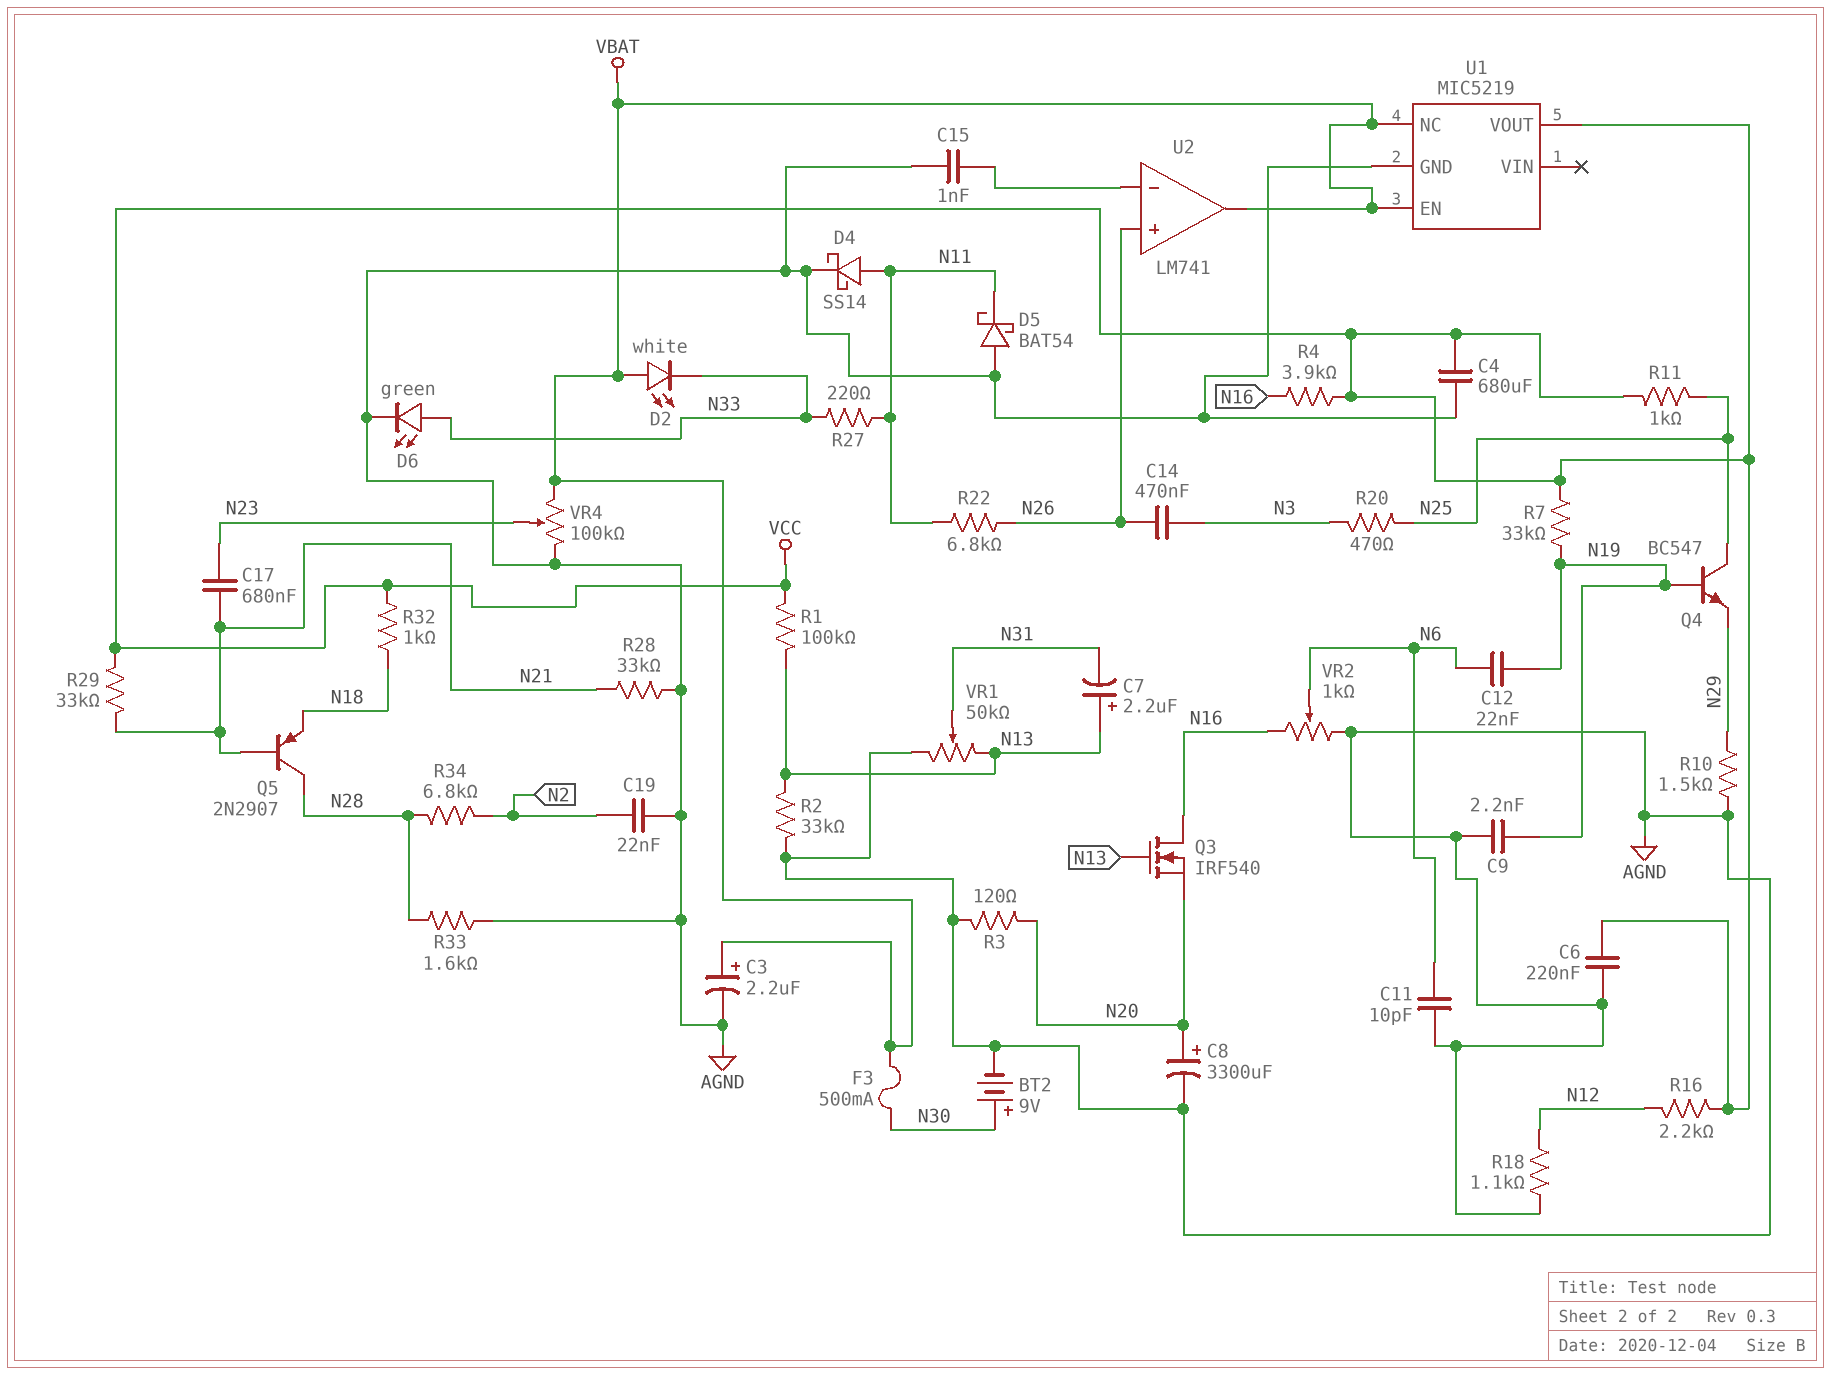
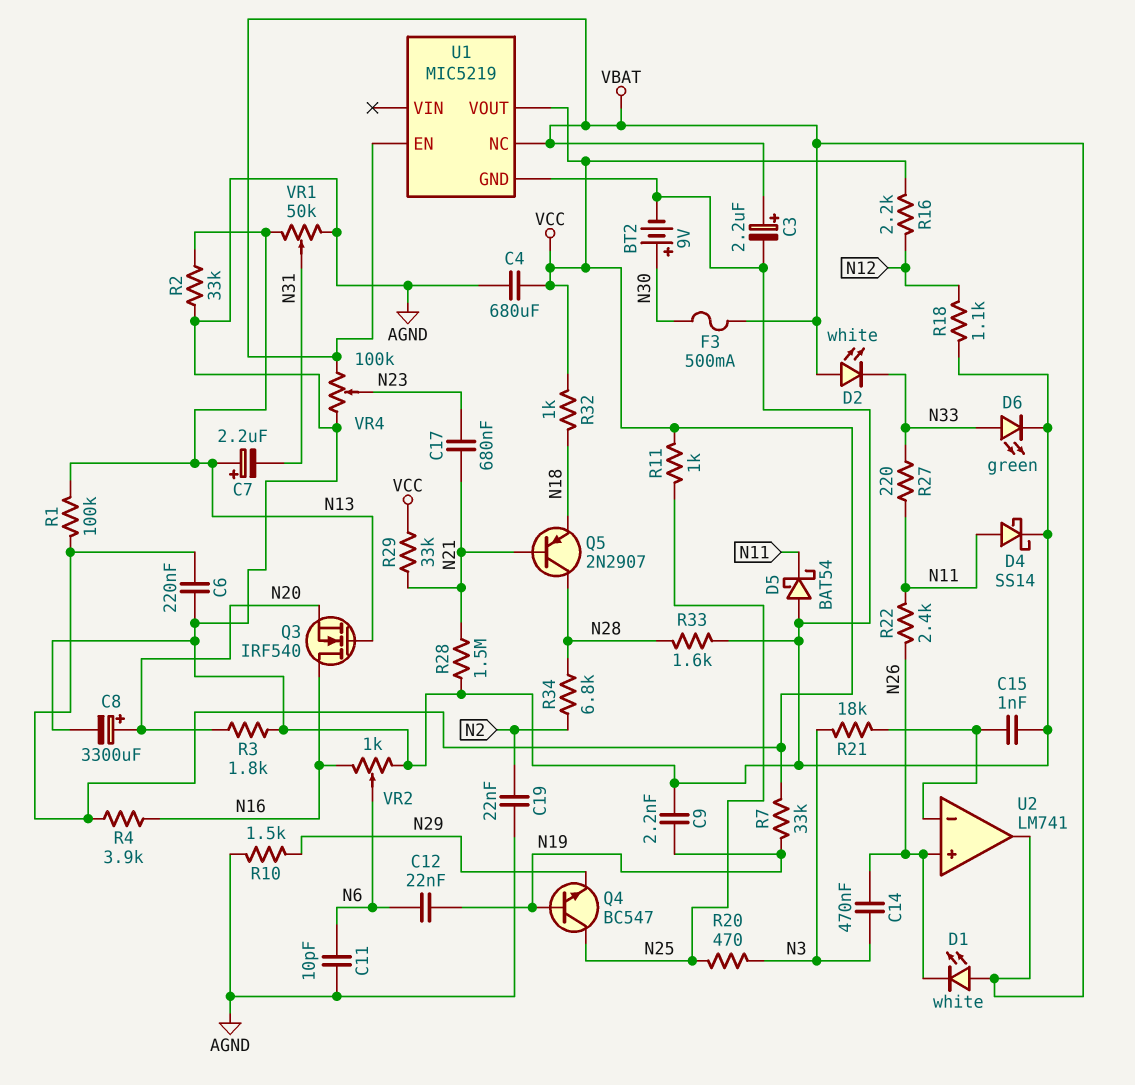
D1: none -> LED white (A VBAT, K N26)
R3: 120 (AGND, N20) -> 1.8k (AGND, N20)
R21: none -> 18k (N3, U2/in-)
R22: 6.8k (N11, N26) -> 2.4k (N11, N26)
R28: 33k (AGND, N21) -> 1.5M (AGND, N21)

